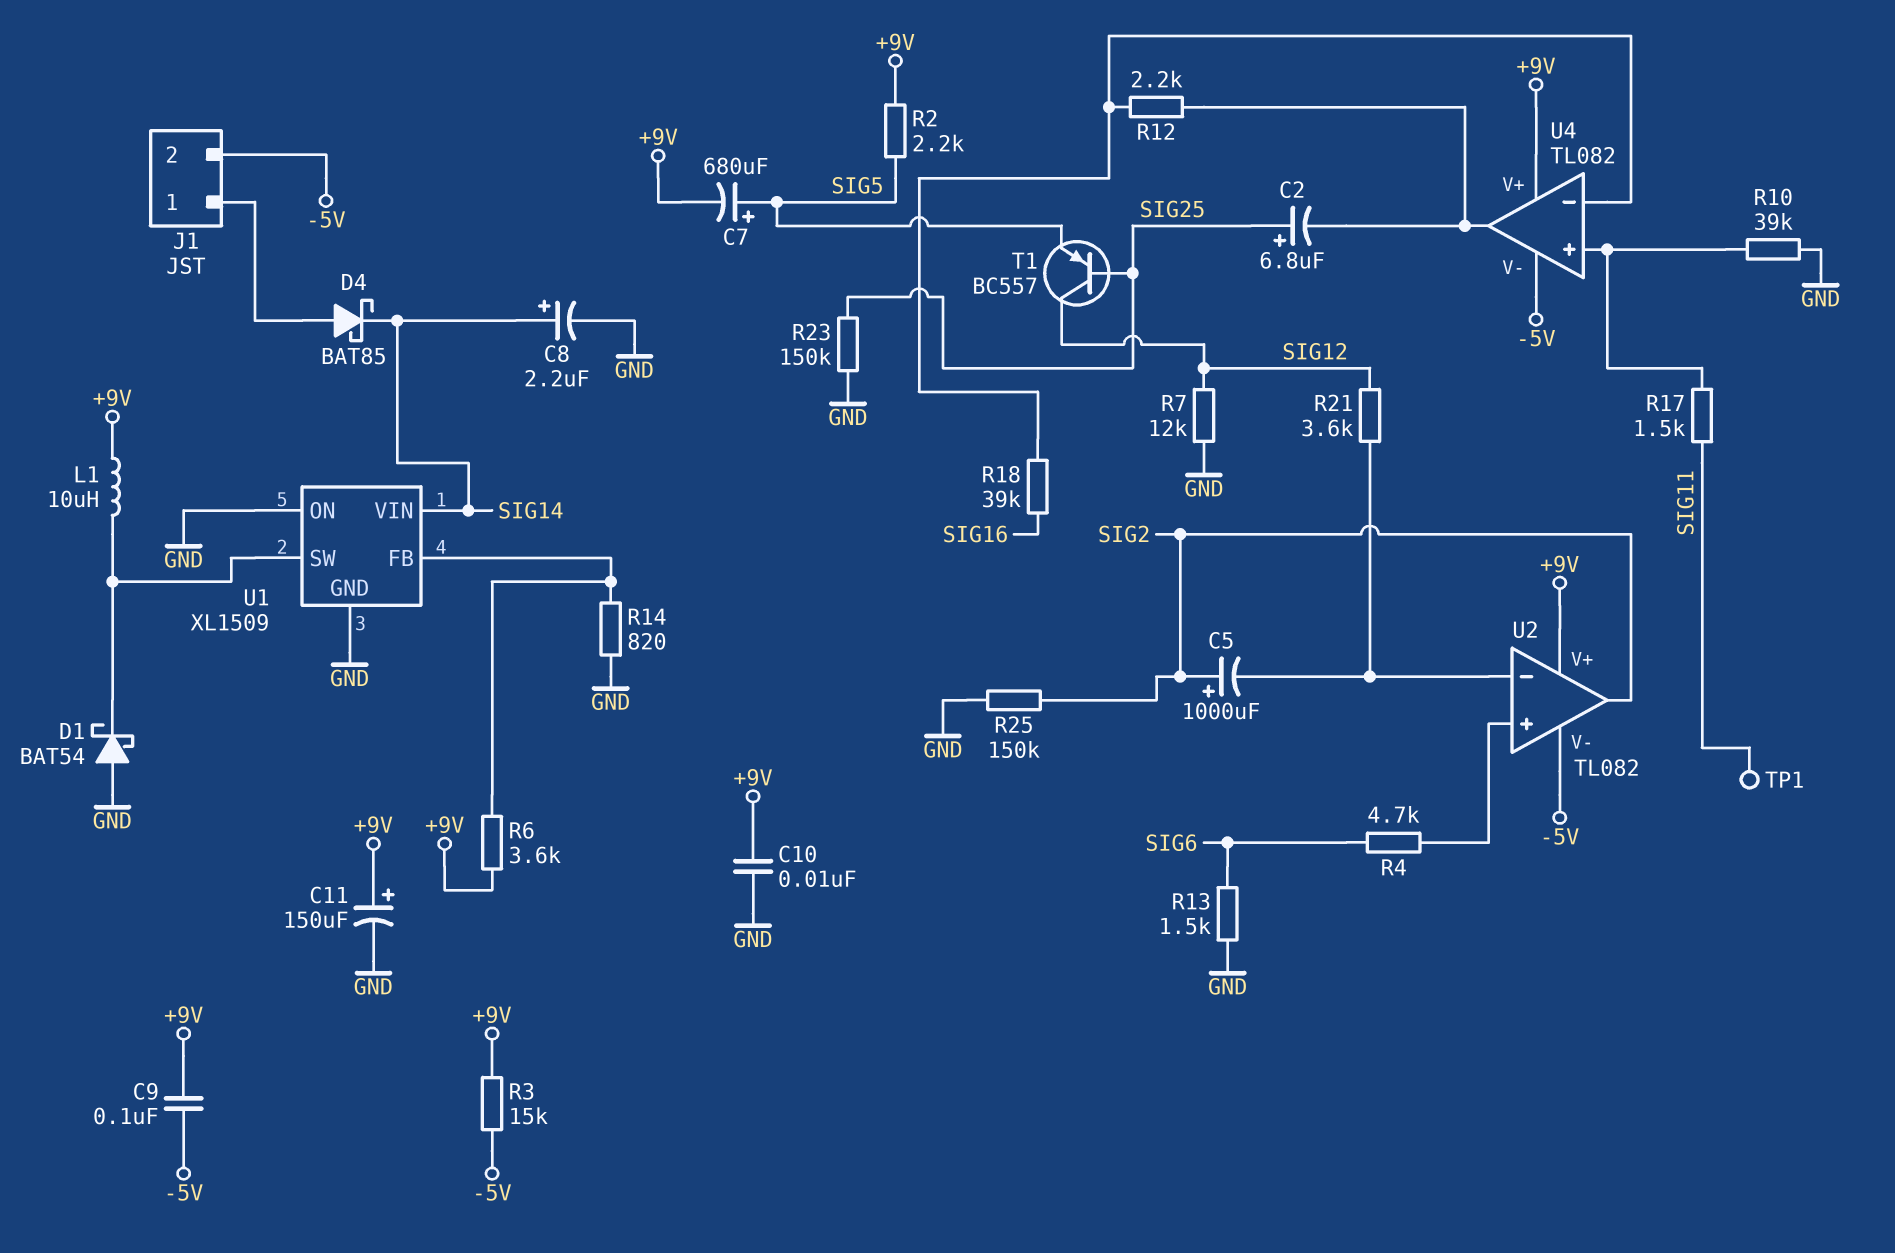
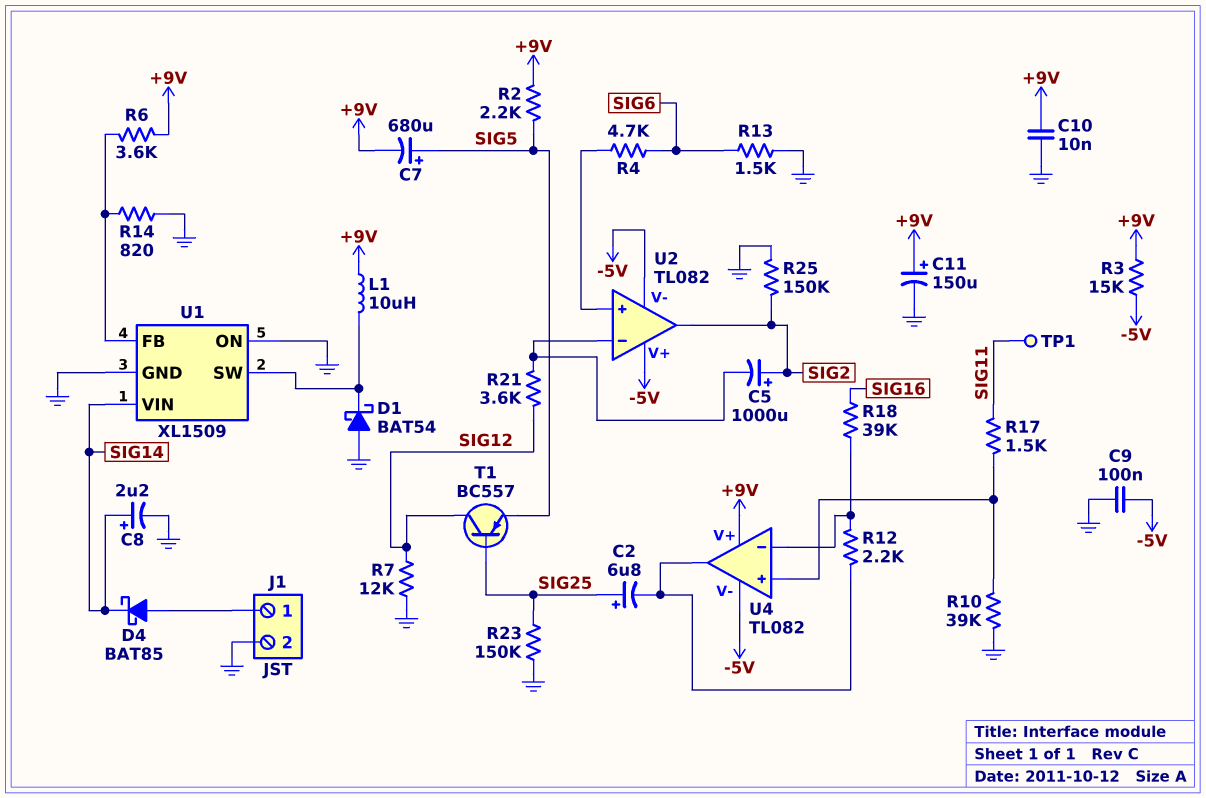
C9: 100nF (+9V, -5V) -> 100nF (-5V, GND)
J1 pin 2: -5V -> GND
U2 pin V+: +9V -> -5V

